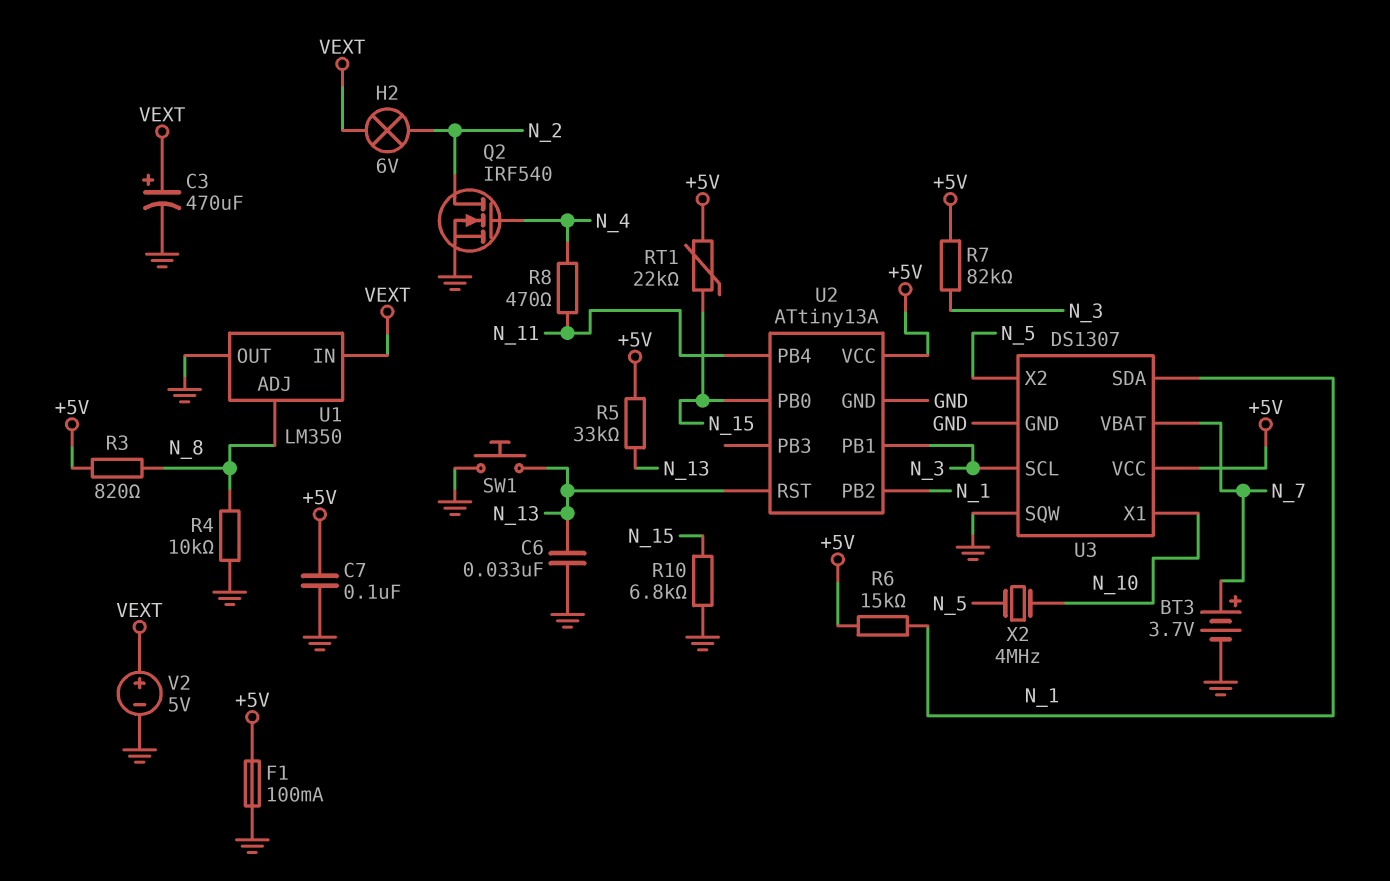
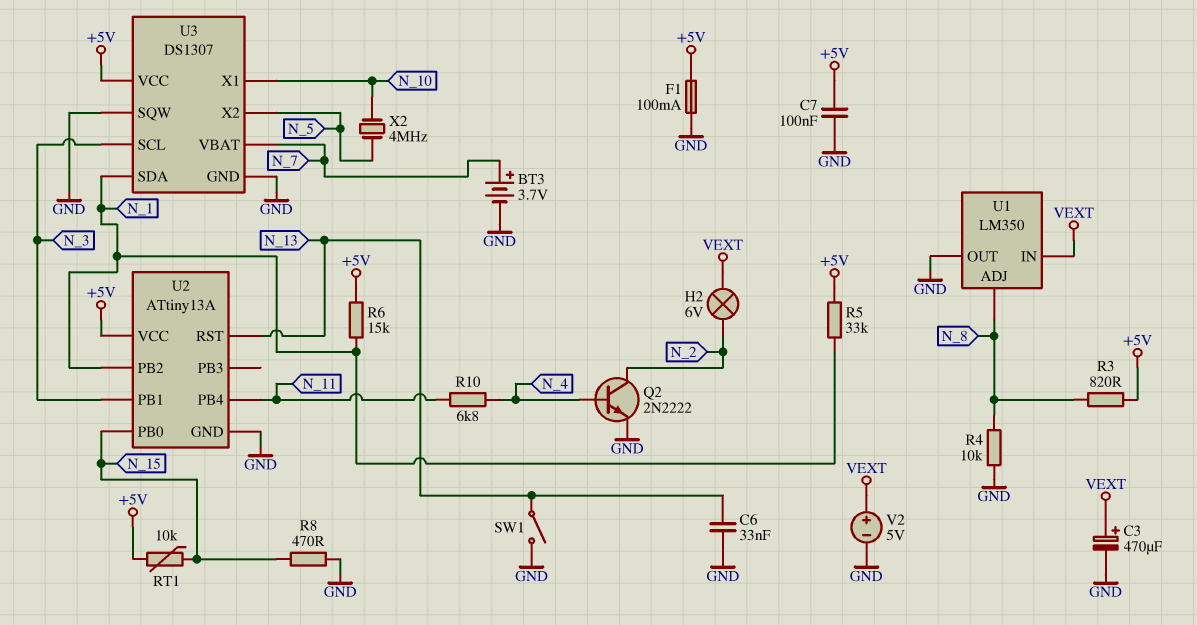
Q2: NMOS IRF540 (G N_4, D N_2, S GND) -> NPN 2N2222 (B N_4, C N_2, E GND)
R5: 33k (+5V, N_13) -> 33k (+5V, N_1)
R7: 82k (+5V, N_3) -> none
R8: 470 (N_4, N_11) -> 470 (GND, N_15)
R10: 6.8k (GND, N_15) -> 6.8k (N_4, N_11)
RT1: 22k (+5V, N_15) -> 10k (+5V, N_15)
SW1: button (GND, N_13) -> switch (GND, N_13)

